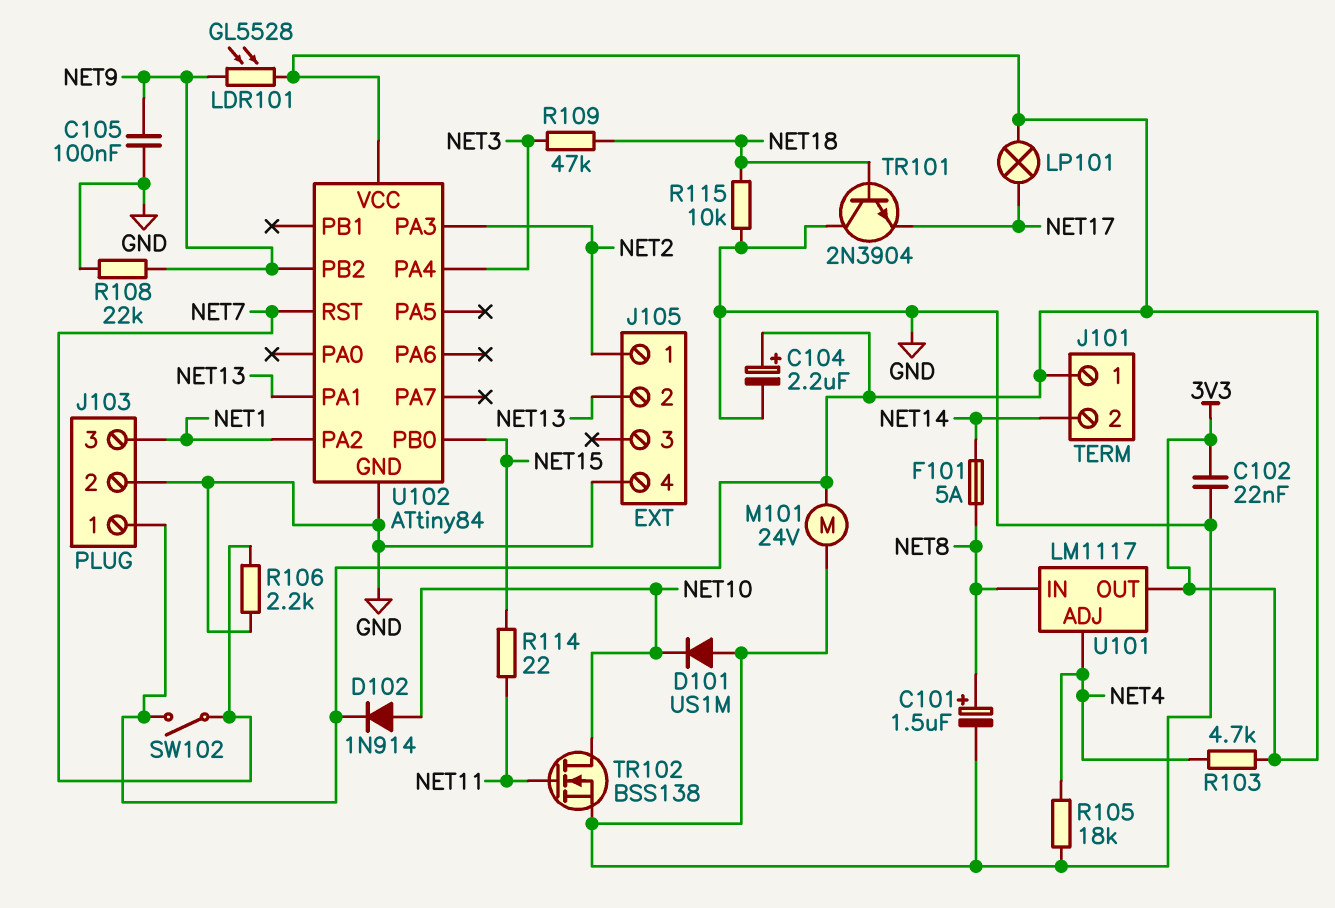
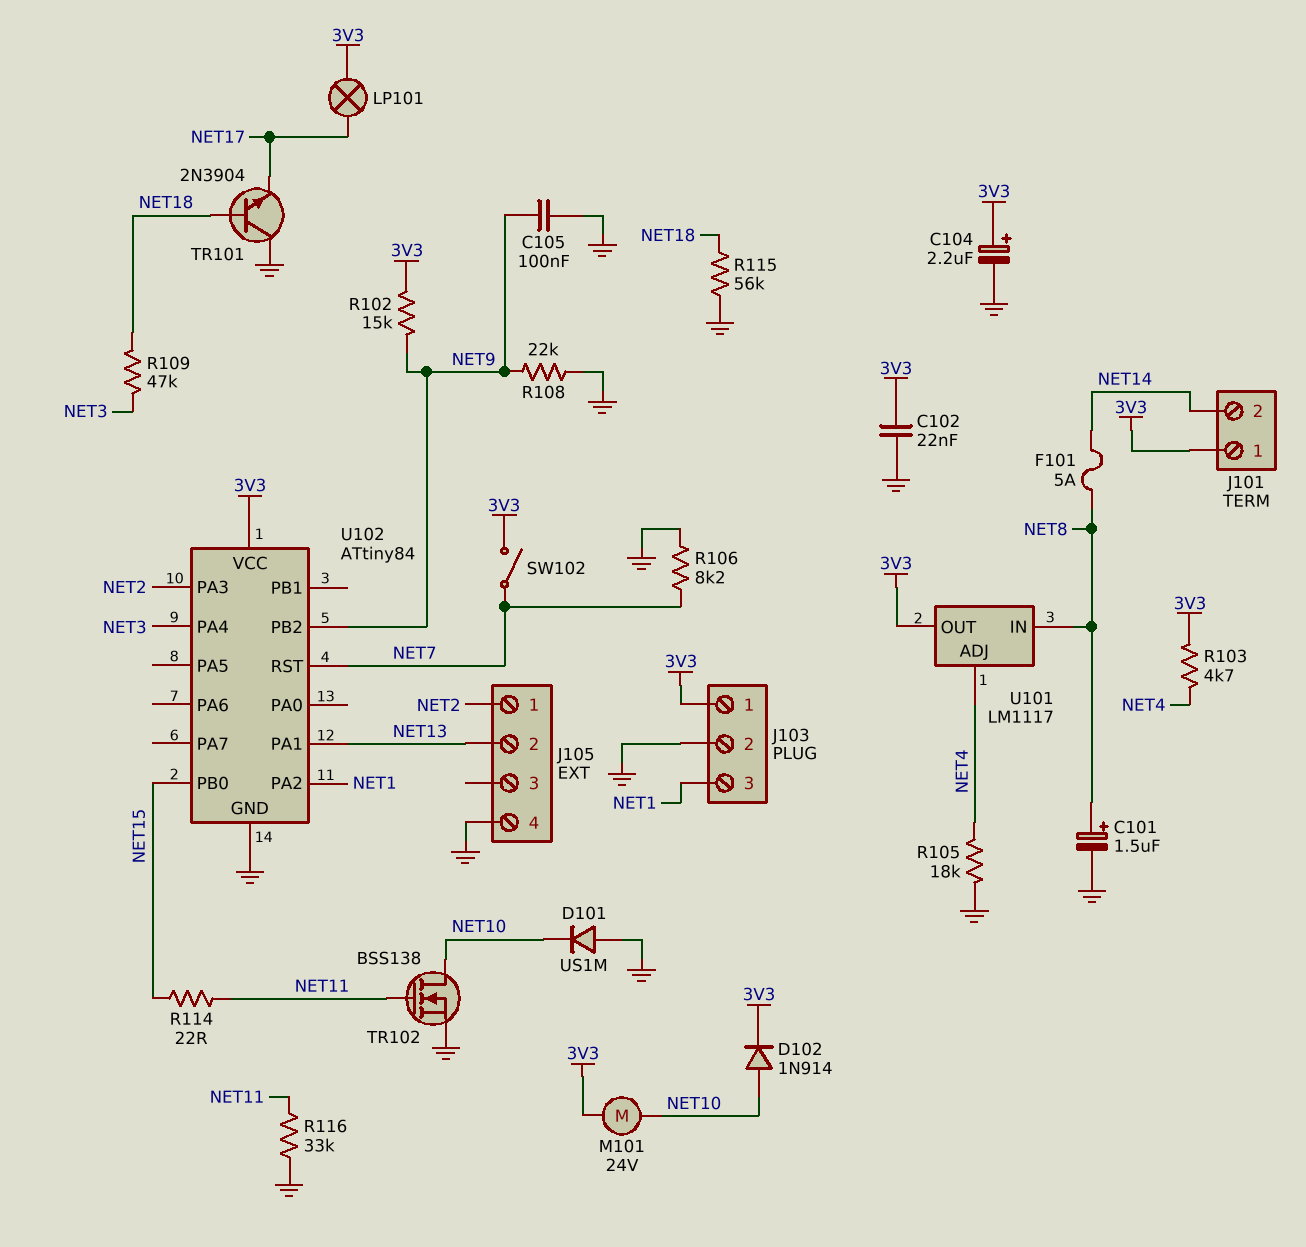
LDR101: GL5528 (3V3, NET9) -> none
M101: motor 24V (3V3, GND) -> motor 24V (3V3, NET10)
R102: none -> 15k (3V3, NET9)
R106: 2.2k (GND, NET7) -> 8.2k (GND, NET7)
R115: 10k (GND, NET18) -> 56k (GND, NET18)
R116: none -> 33k (GND, NET11)

